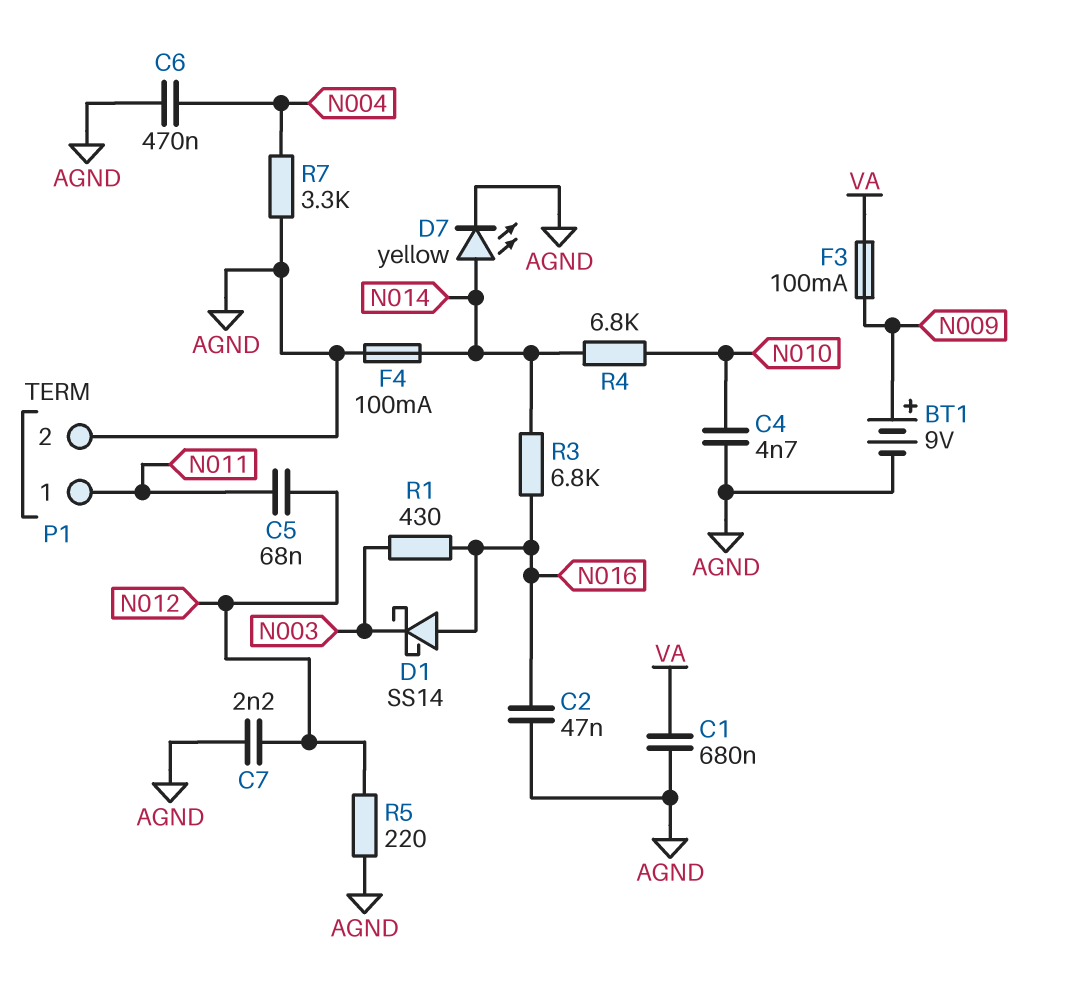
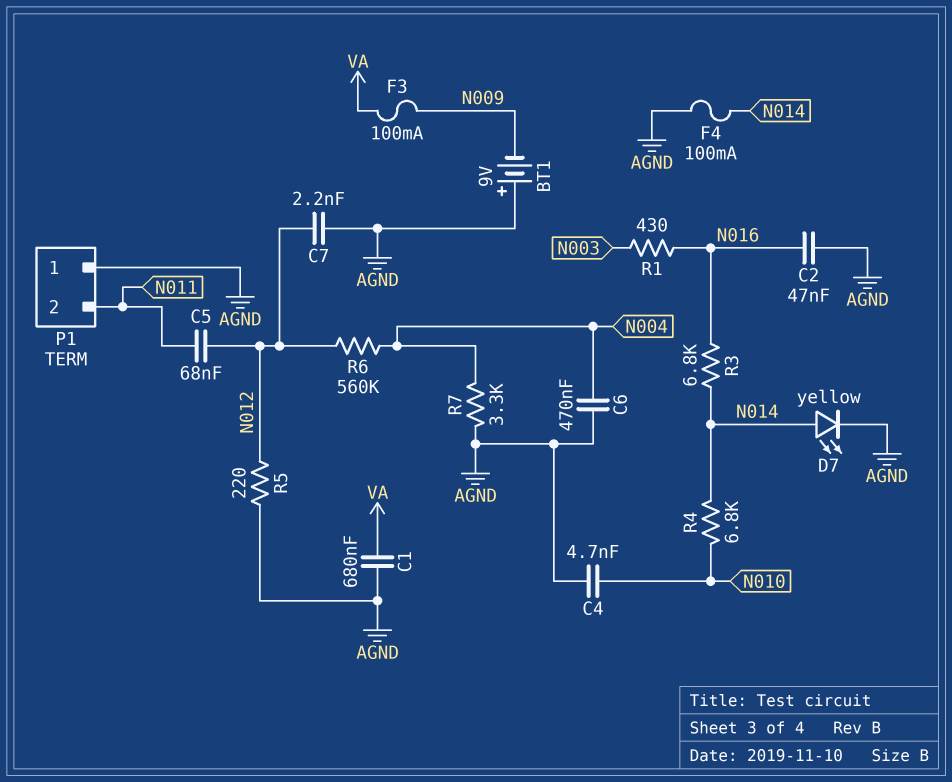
BT1: 9V (plus N009, minus AGND) -> 9V (plus AGND, minus N009)
D1: schottky SS14 (A N016, K N003) -> none
P1 pin 1: N011 -> AGND
P1 pin 2: AGND -> N011
R6: none -> 560k (N004, N012)

